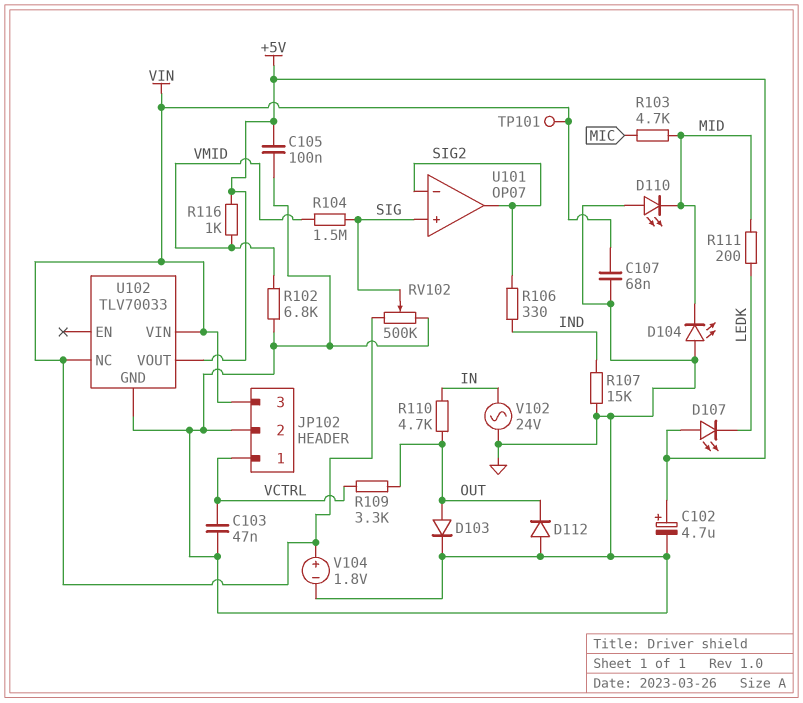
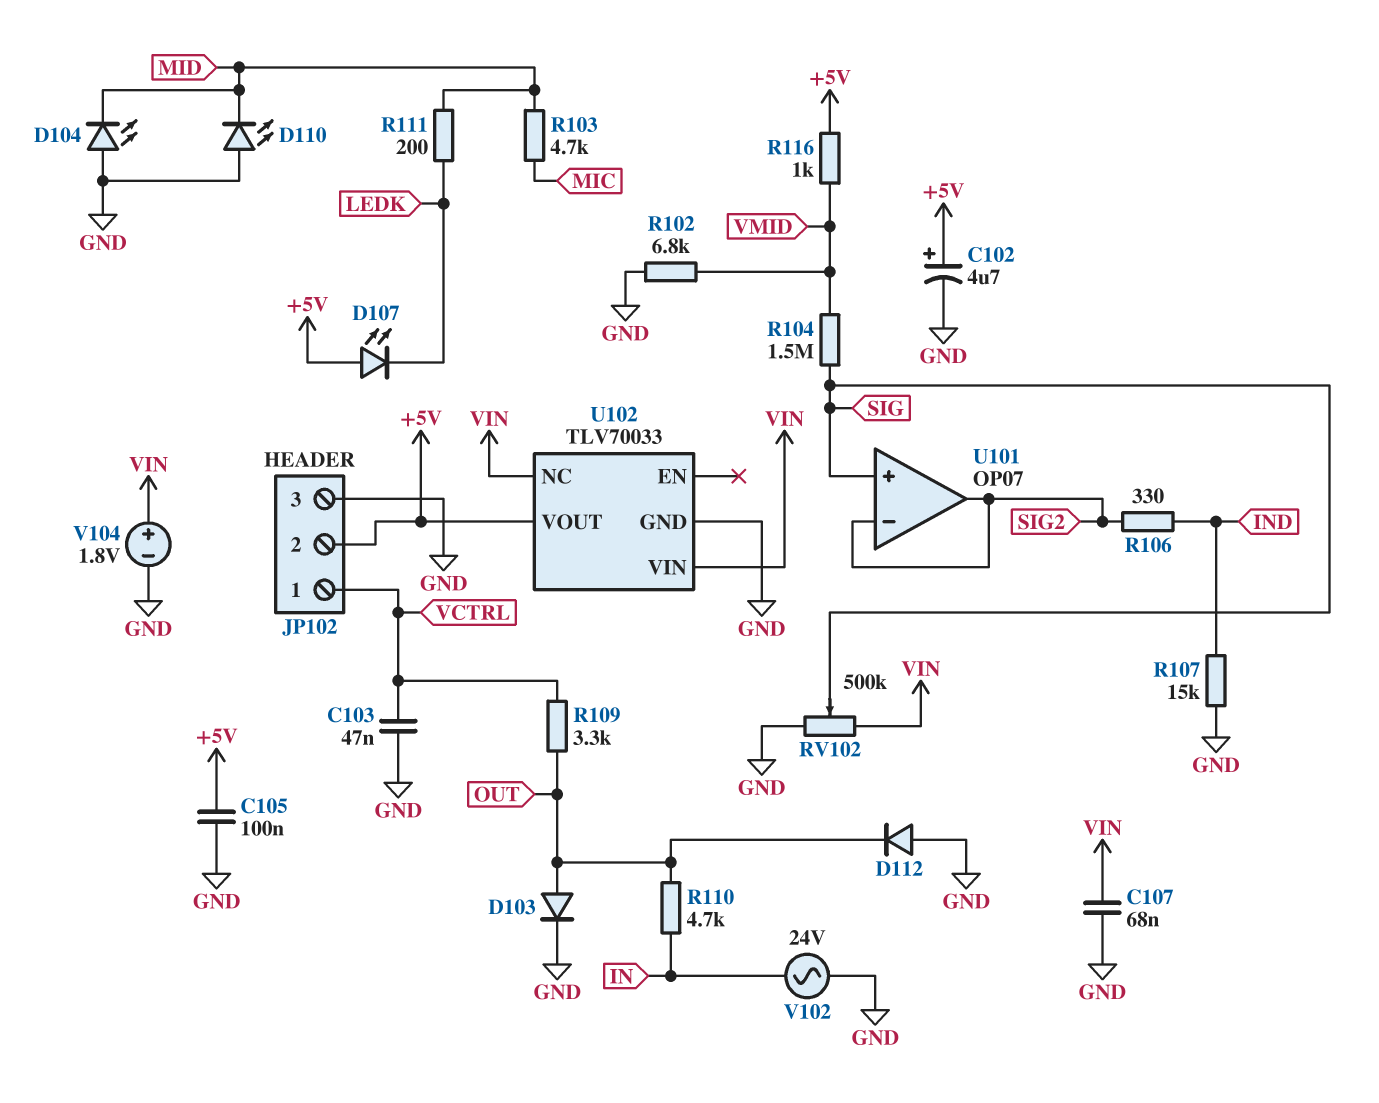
JP102 pin 2: GND -> +5V
JP102 pin 3: VIN -> GND
TP101: test point (VIN) -> none

